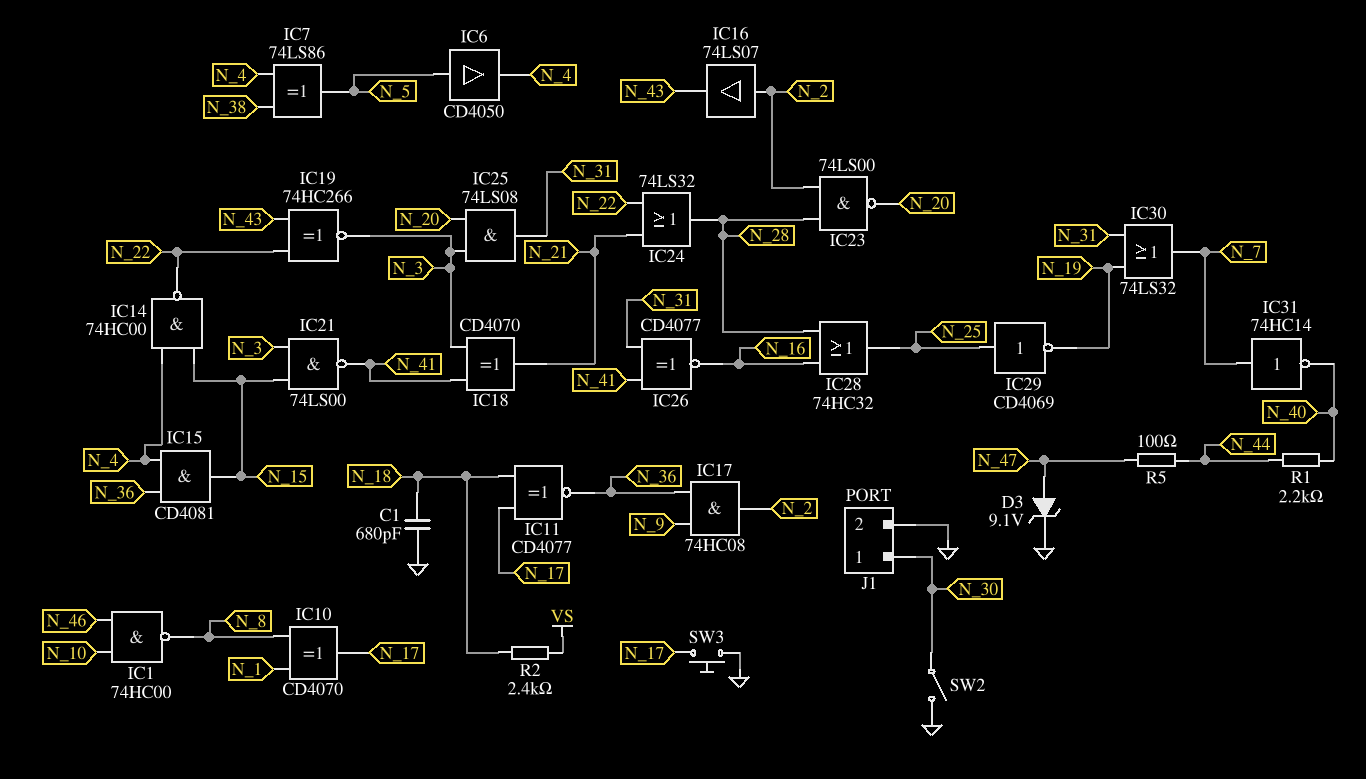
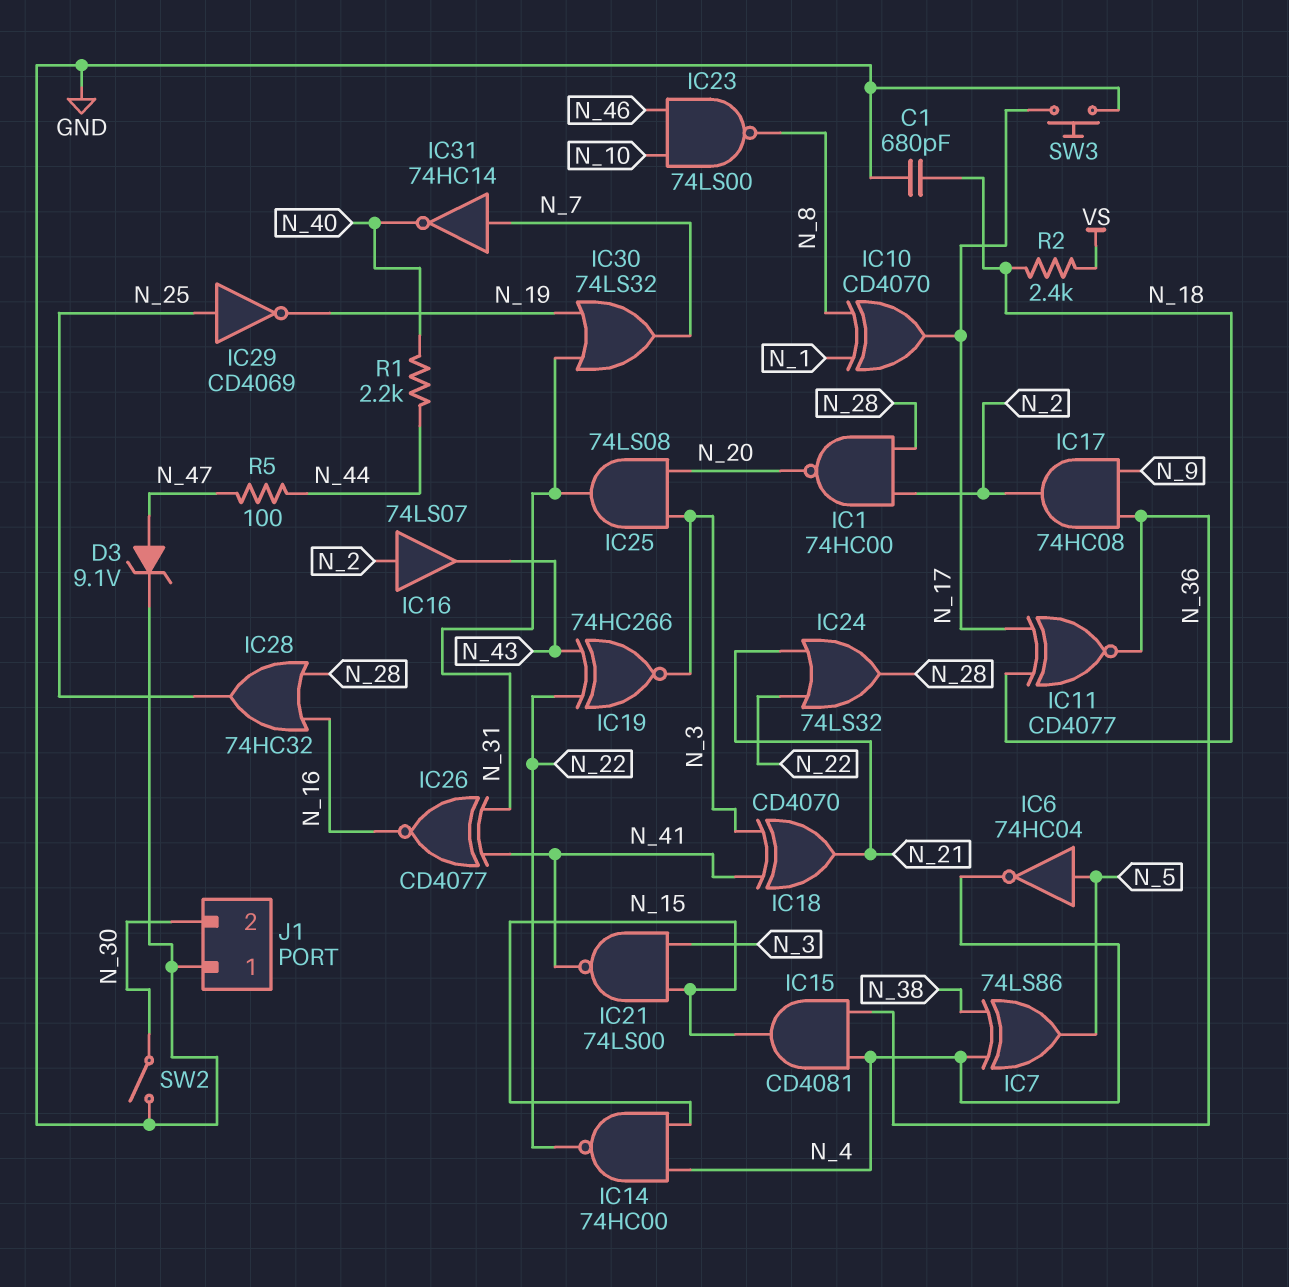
IC1: NAND 74HC00 (in N_10, in N_46, out N_8) -> NAND 74HC00 (in N_2, in N_28, out N_20)
IC6: buffer CD4050 (in N_5, out N_4) -> NOT 74HC04 (in N_5, out N_4)
IC23: NAND 74LS00 (in N_2, in N_28, out N_20) -> NAND 74LS00 (in N_10, in N_46, out N_8)
J1 pin 1: N_30 -> GND
J1 pin 2: GND -> N_30

